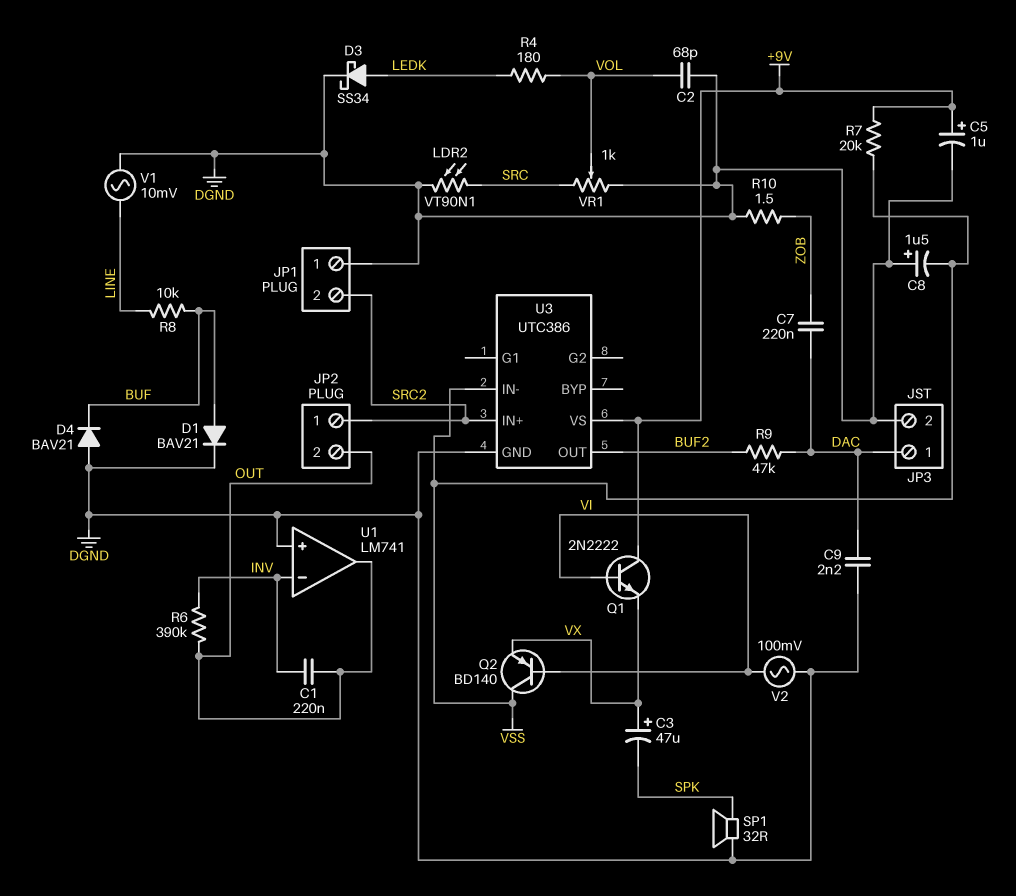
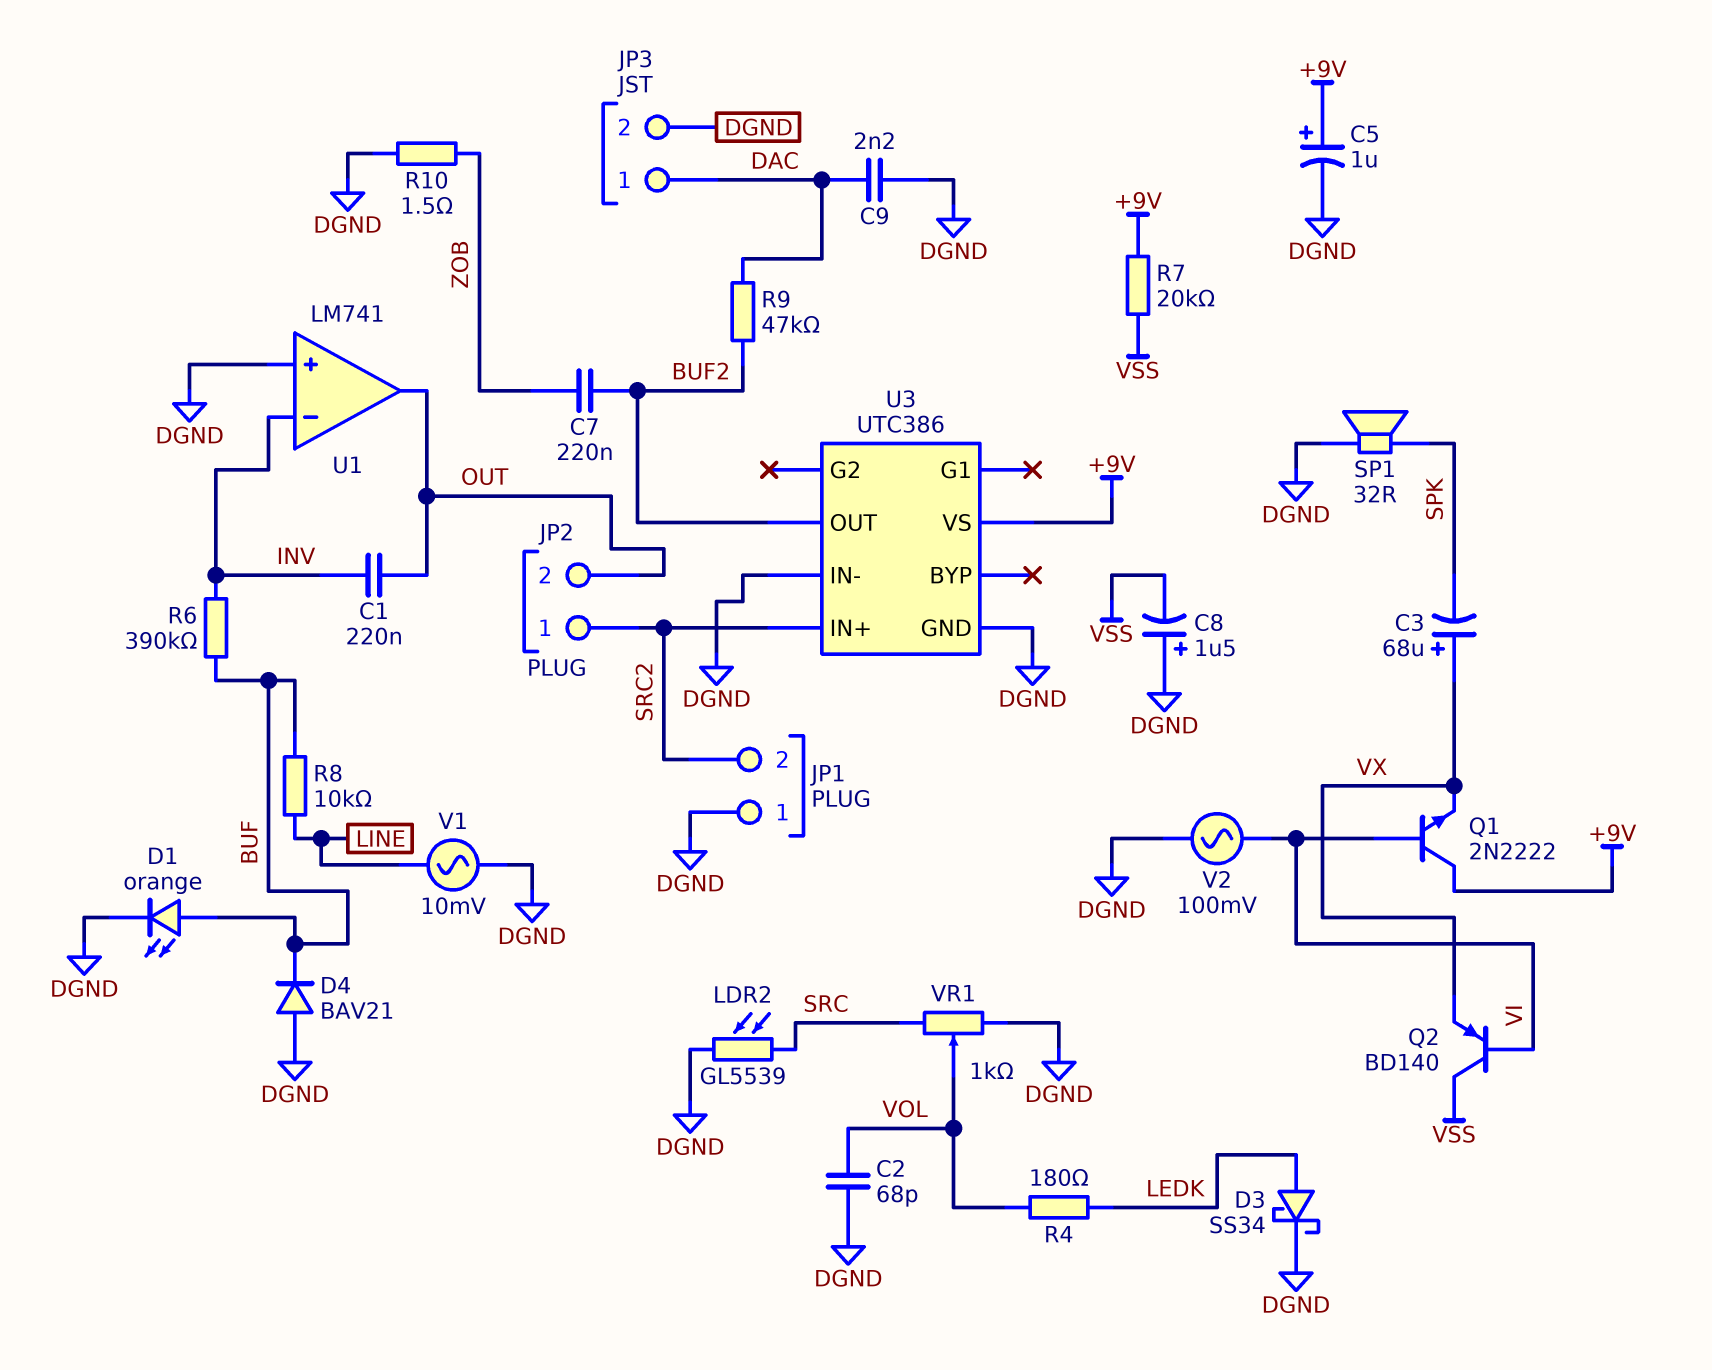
C3: 47uF (plus VX, minus SPK) -> 68uF (plus VX, minus SPK)
C7: 220nF (DAC, ZOB) -> 220nF (BUF2, ZOB)
D1: diode BAV21 (A BUF, K DGND) -> LED orange (A BUF, K DGND)
LDR2: VT90N1 (DGND, SRC) -> GL5539 (DGND, SRC)
R6: 390k (INV, OUT) -> 390k (BUF, INV)
U3 pin IN-: VSS -> DGND

